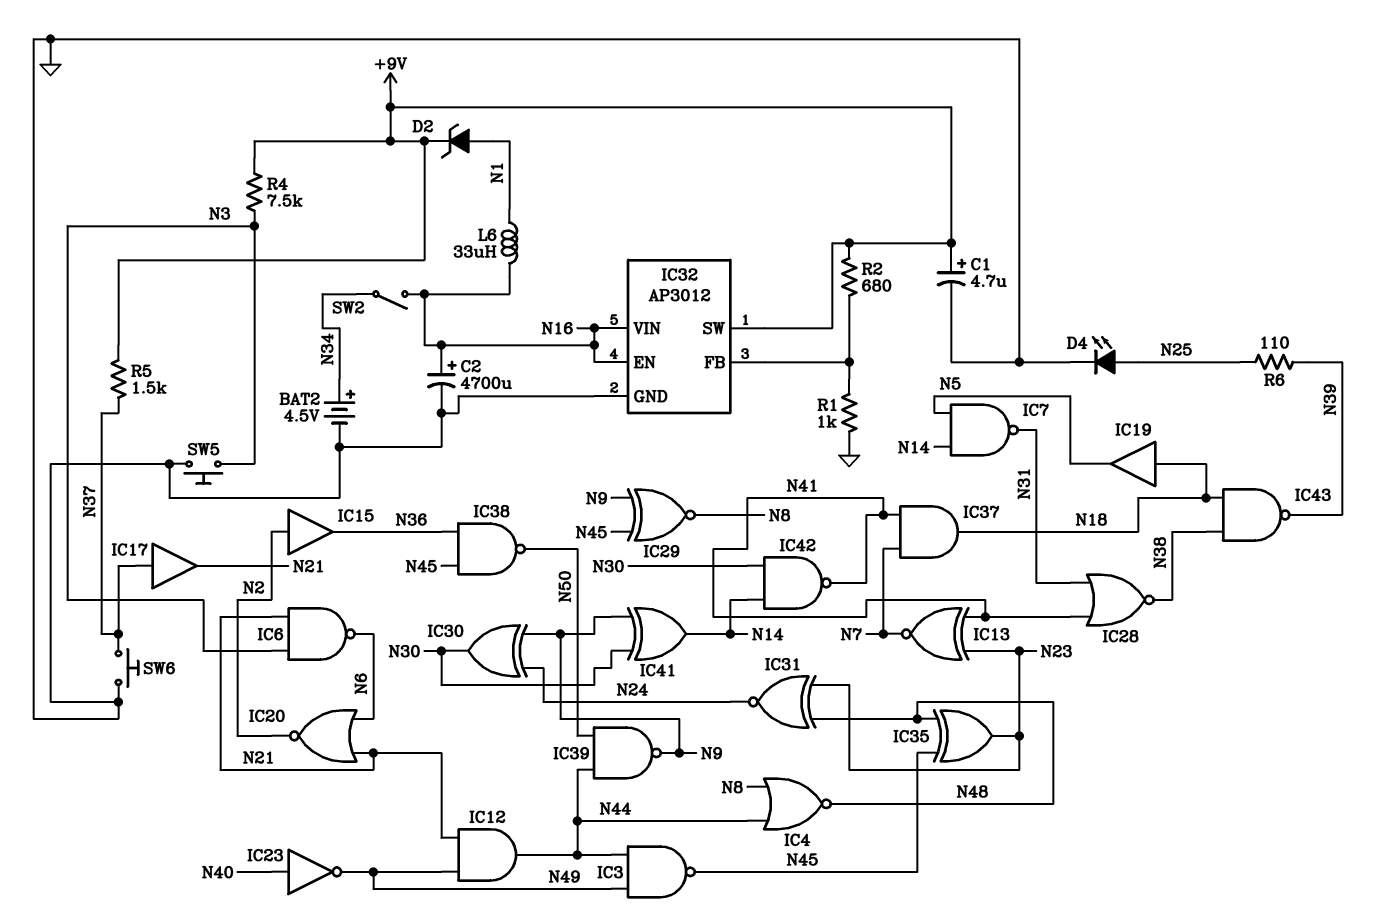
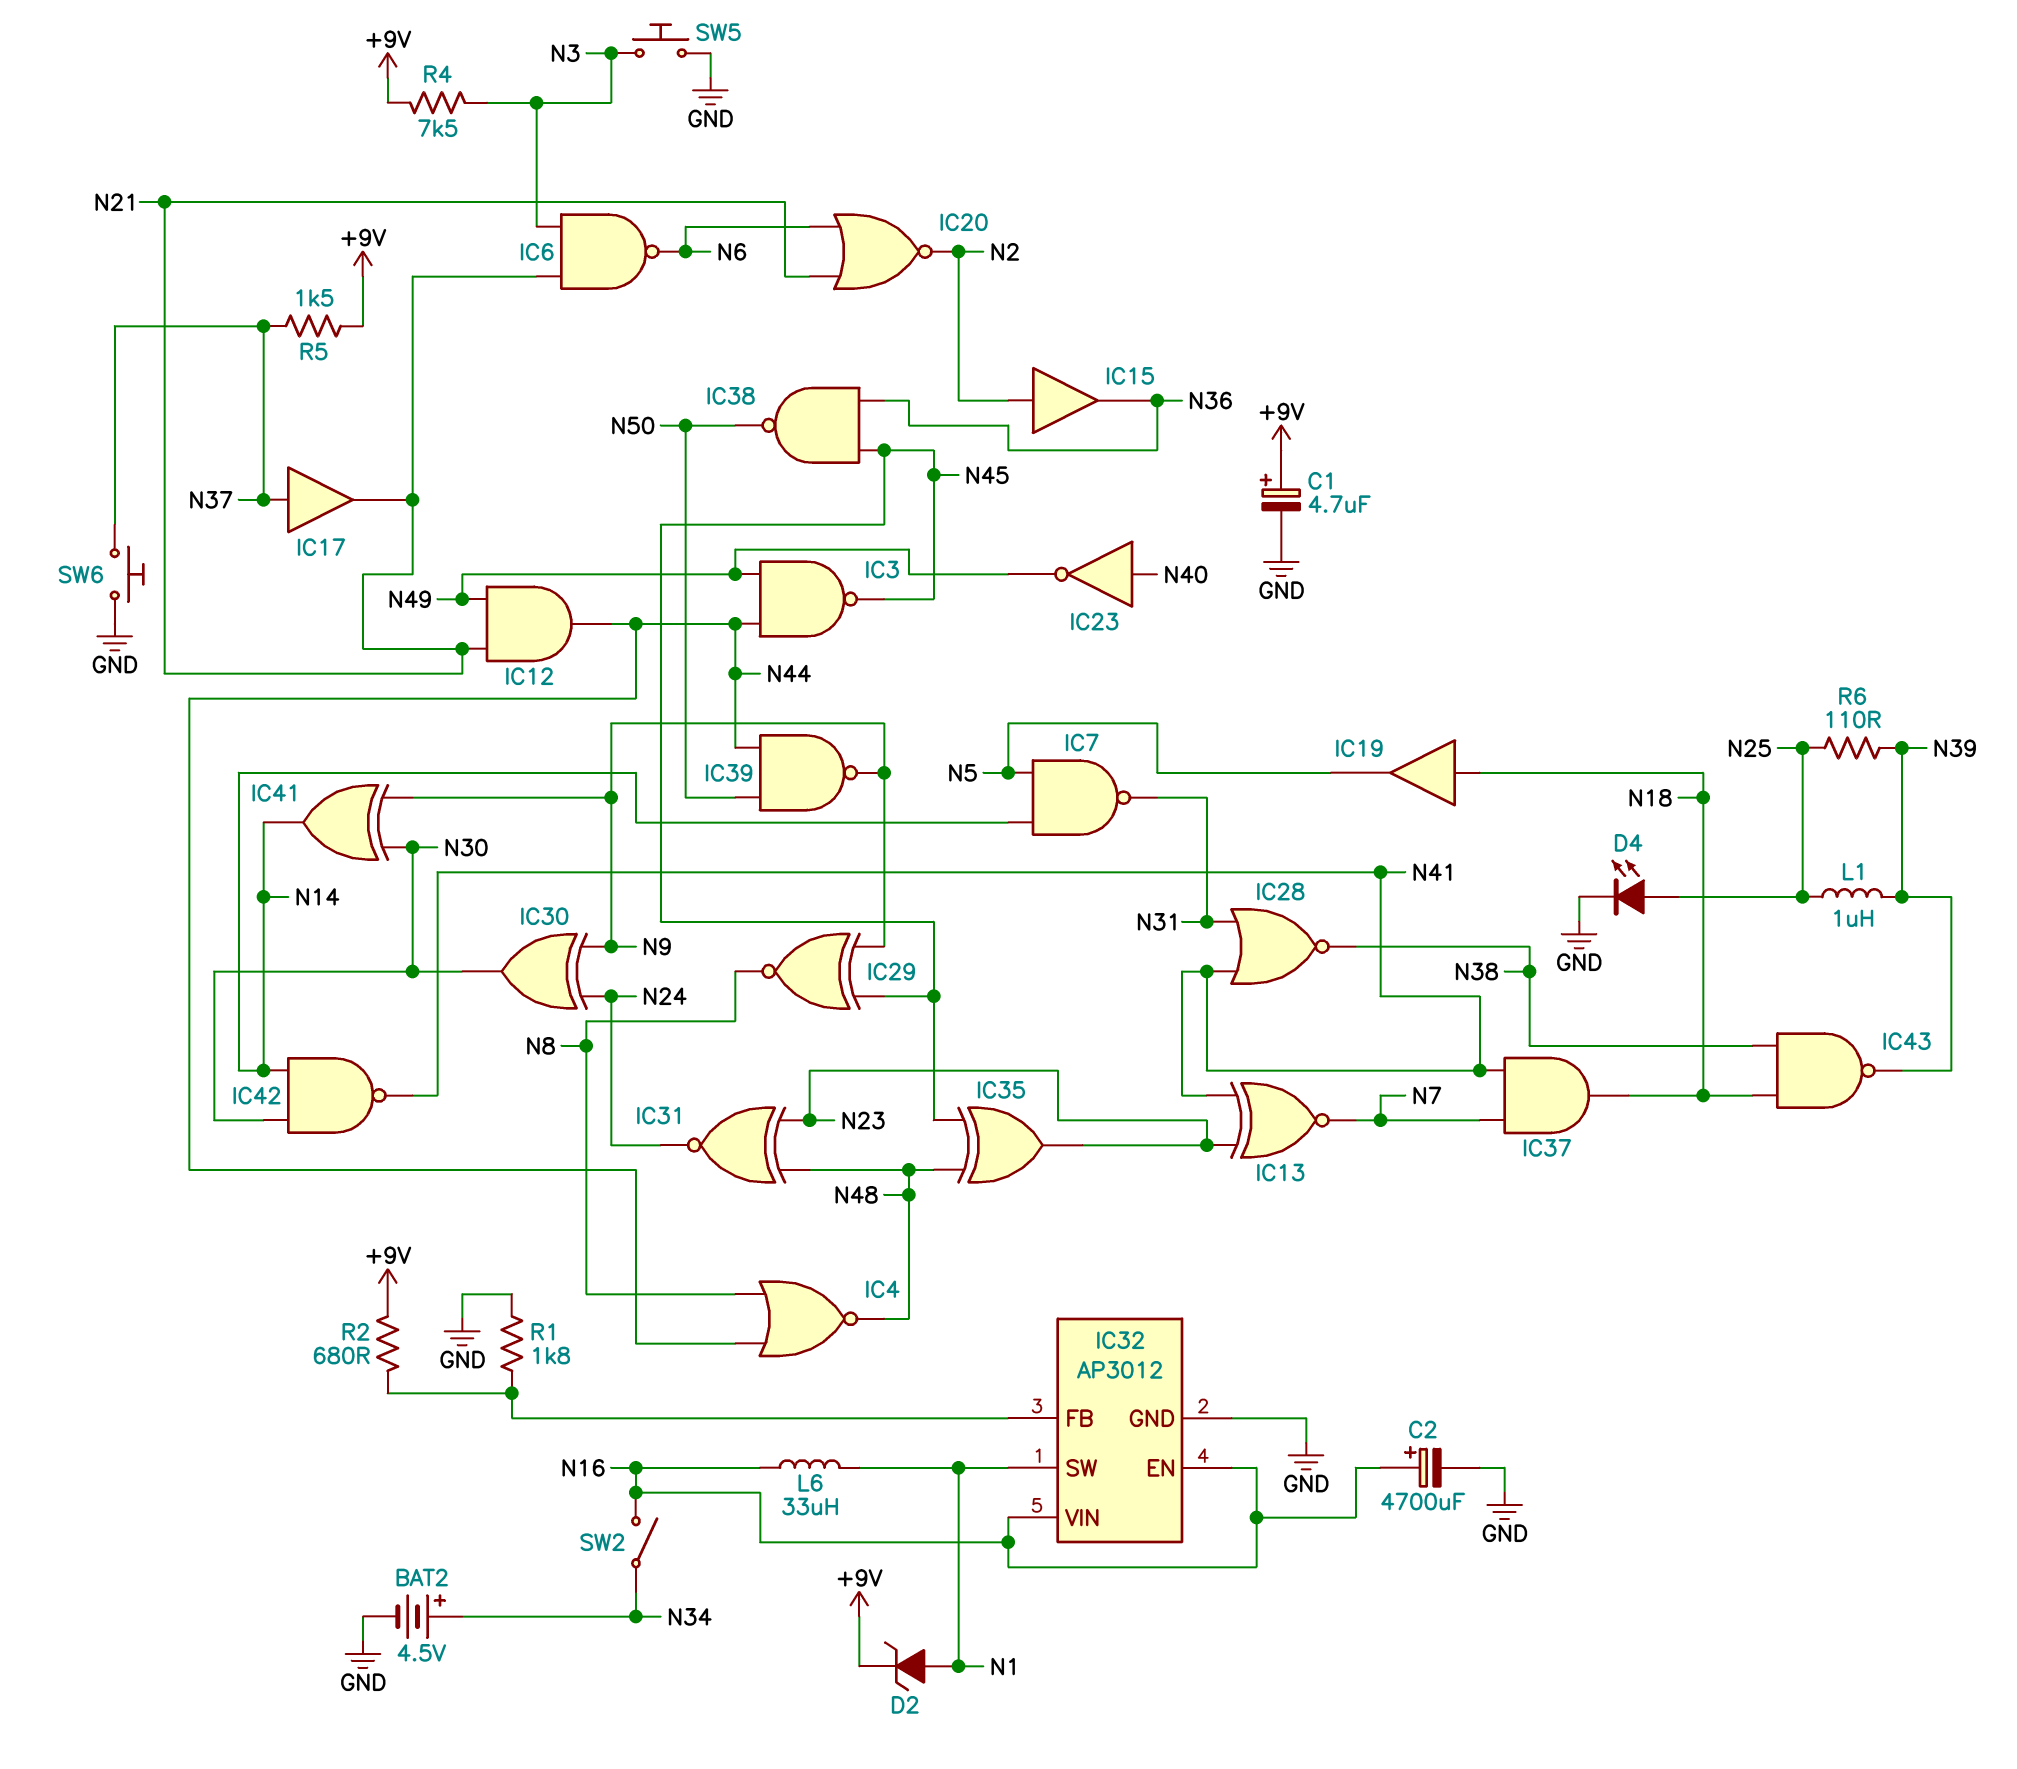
IC32 pin SW: +9V -> N1
L1: none -> 1uH (N25, N39)
R1: 1k (GND, IC32/FB) -> 1.8k (GND, IC32/FB)

